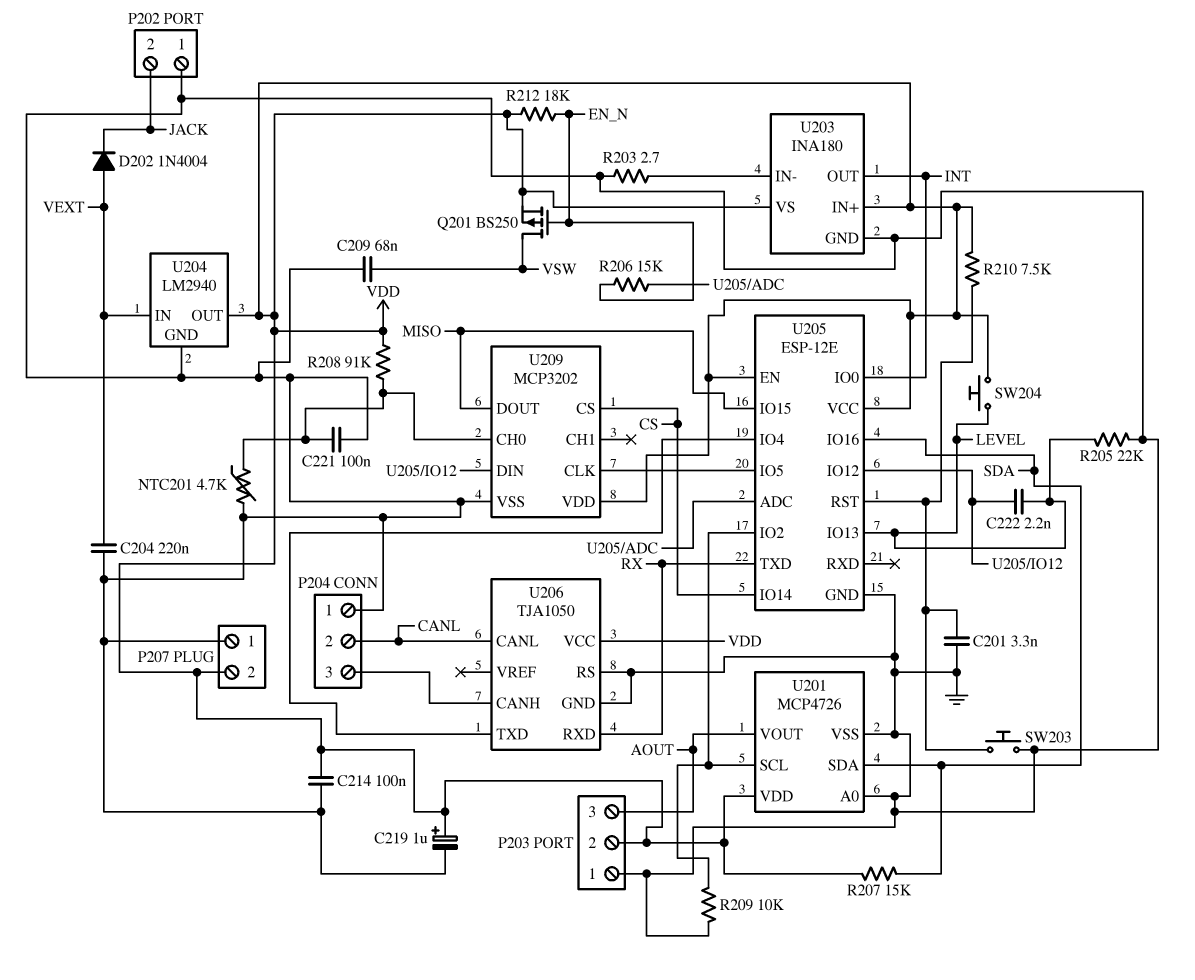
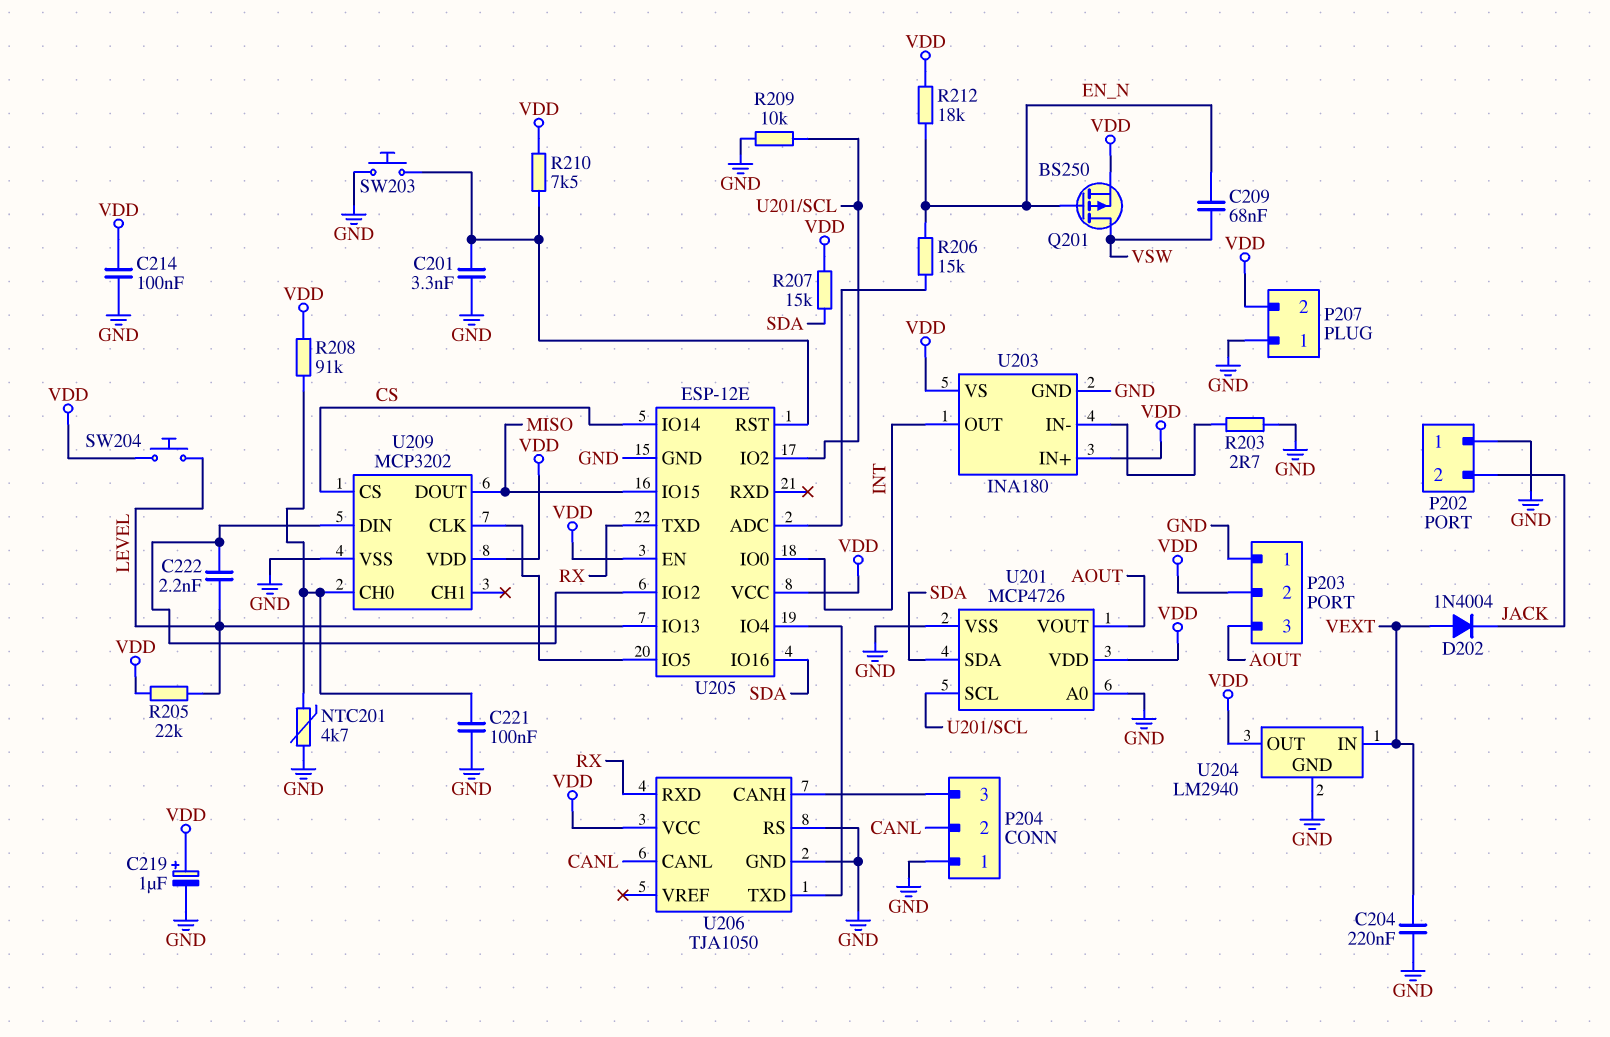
C209: 68nF (GND, VSW) -> 68nF (EN_N, VSW)
R205: 22k (GND, LEVEL) -> 22k (LEVEL, VDD)

